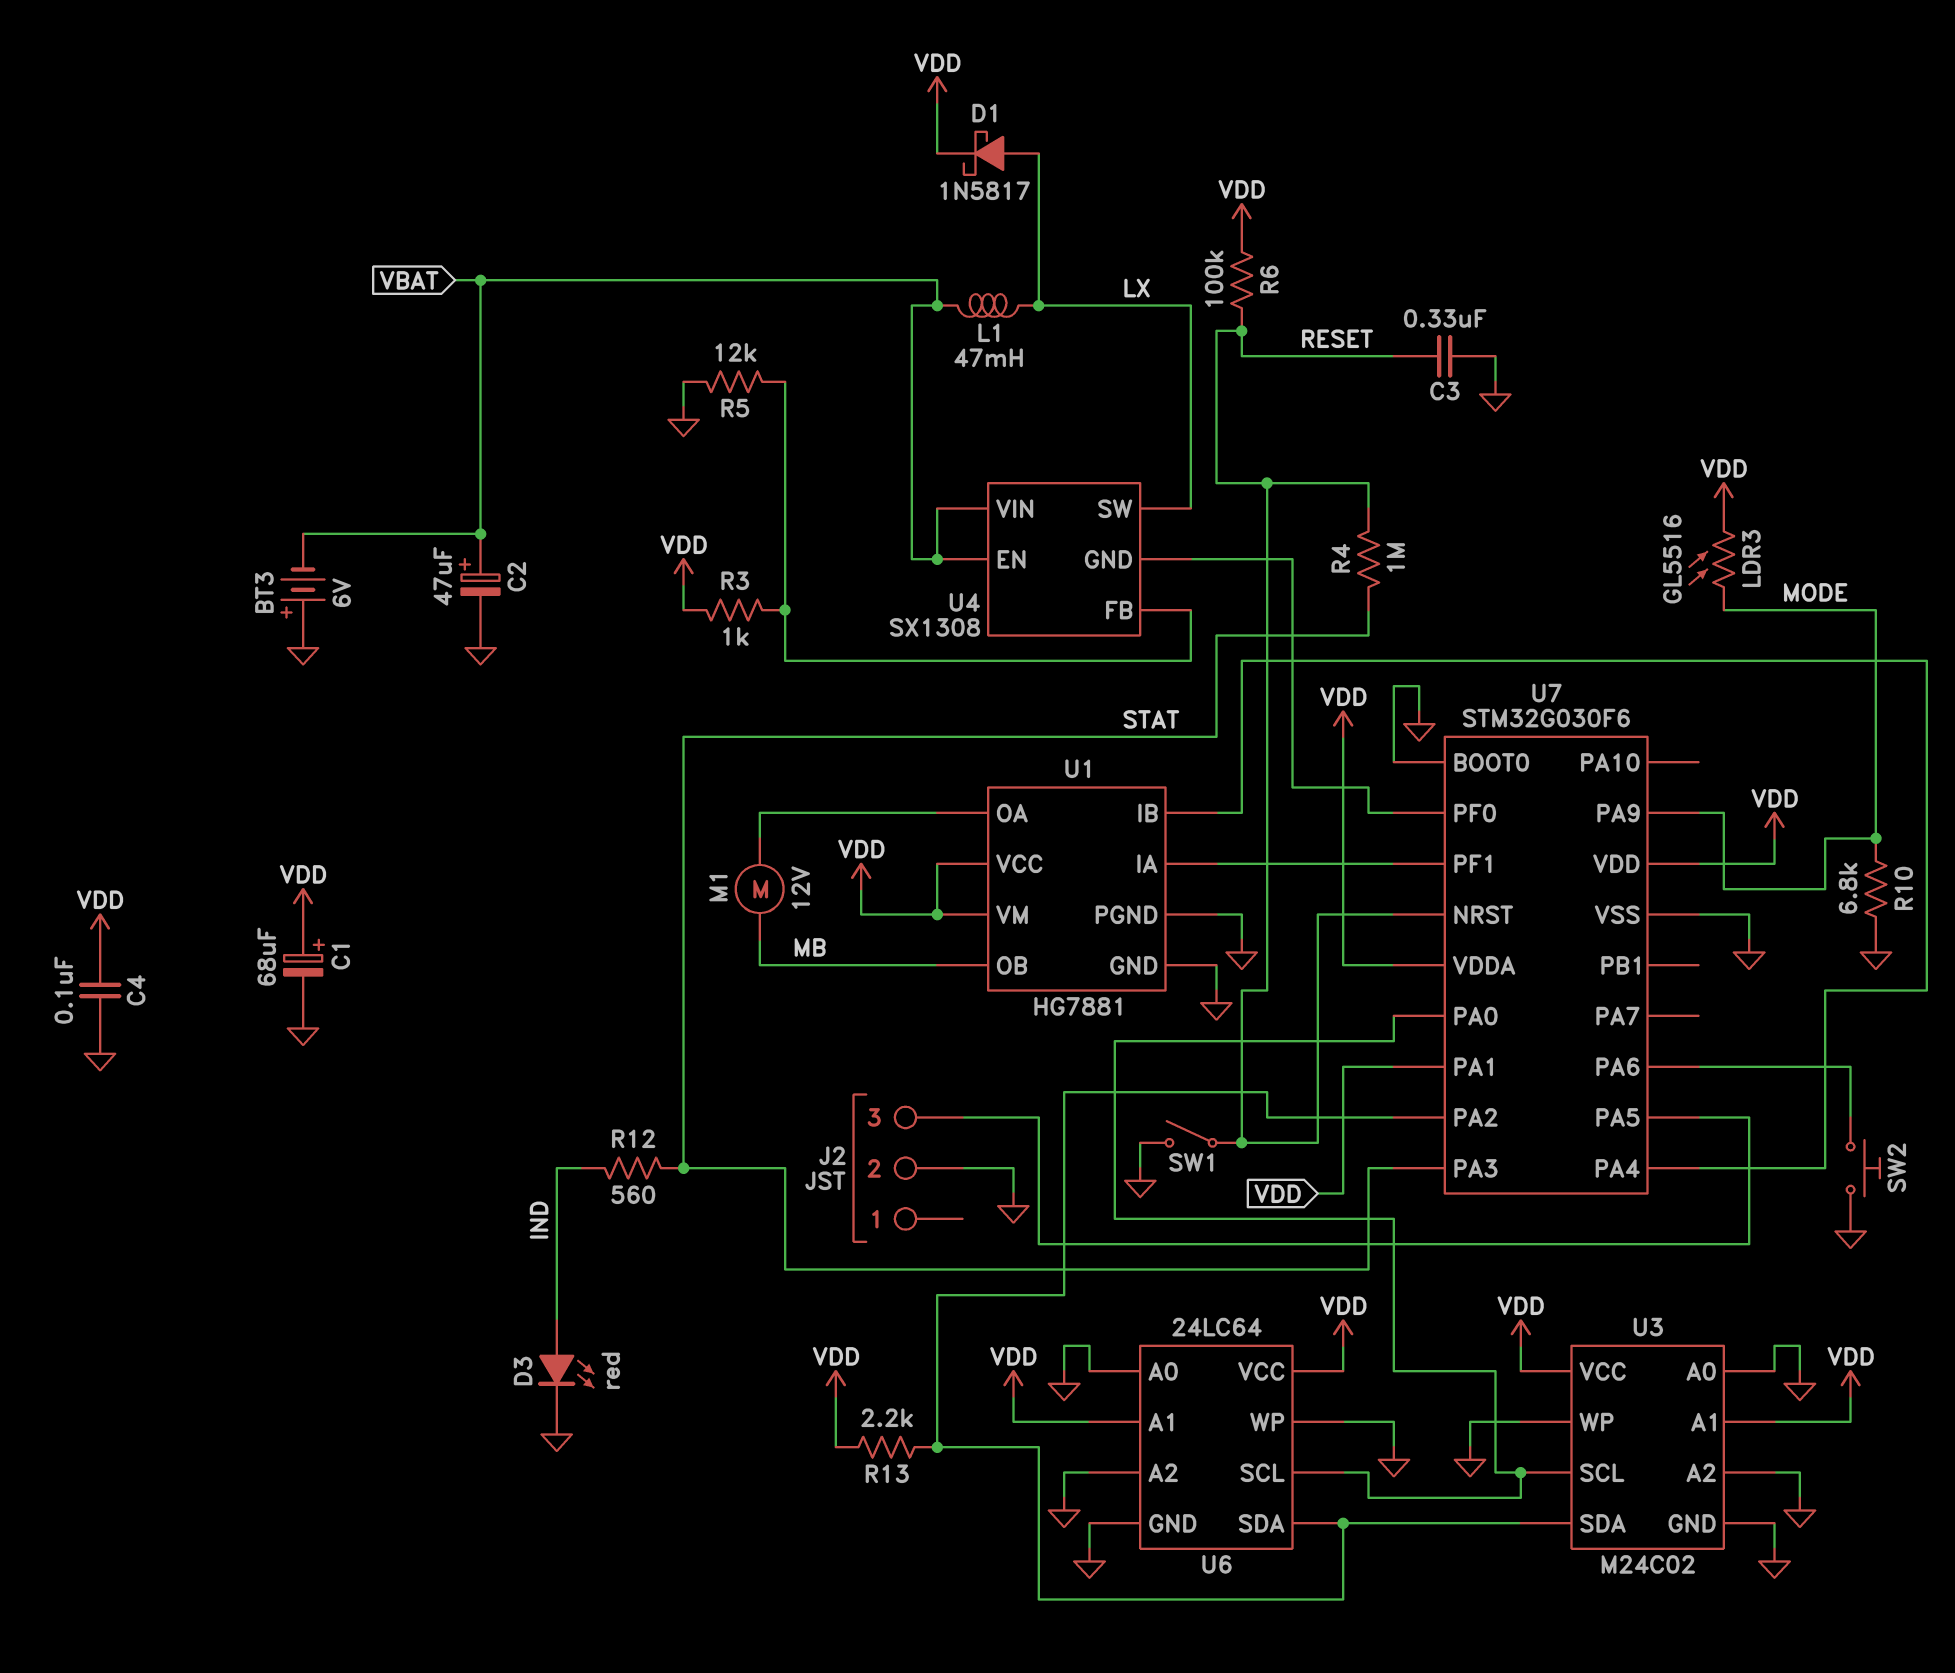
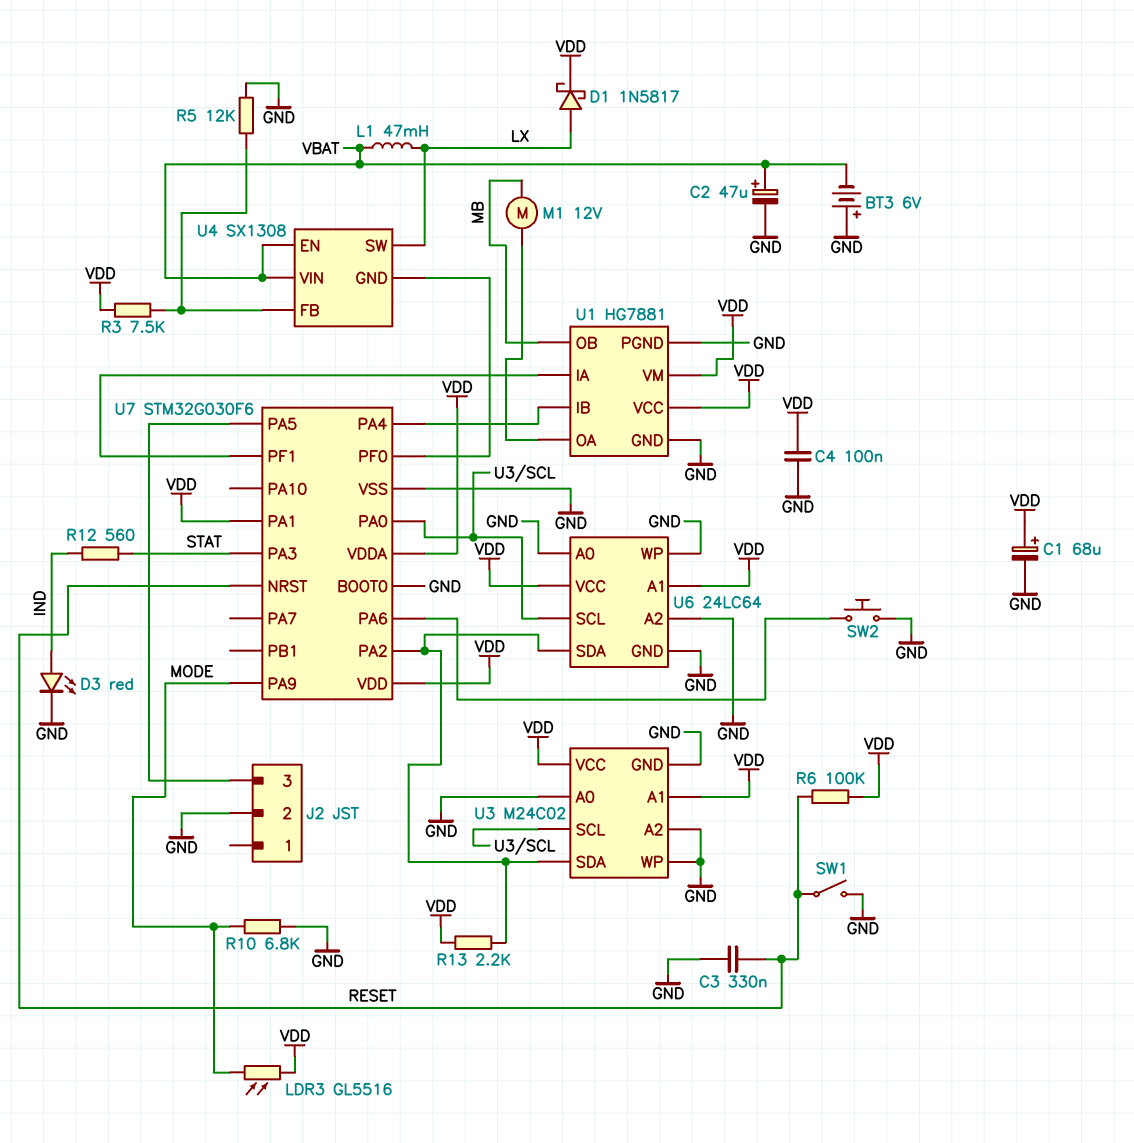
R3: 1k (U4/FB, VDD) -> 7.5k (U4/FB, VDD)
R4: 1M (RESET, STAT) -> none

